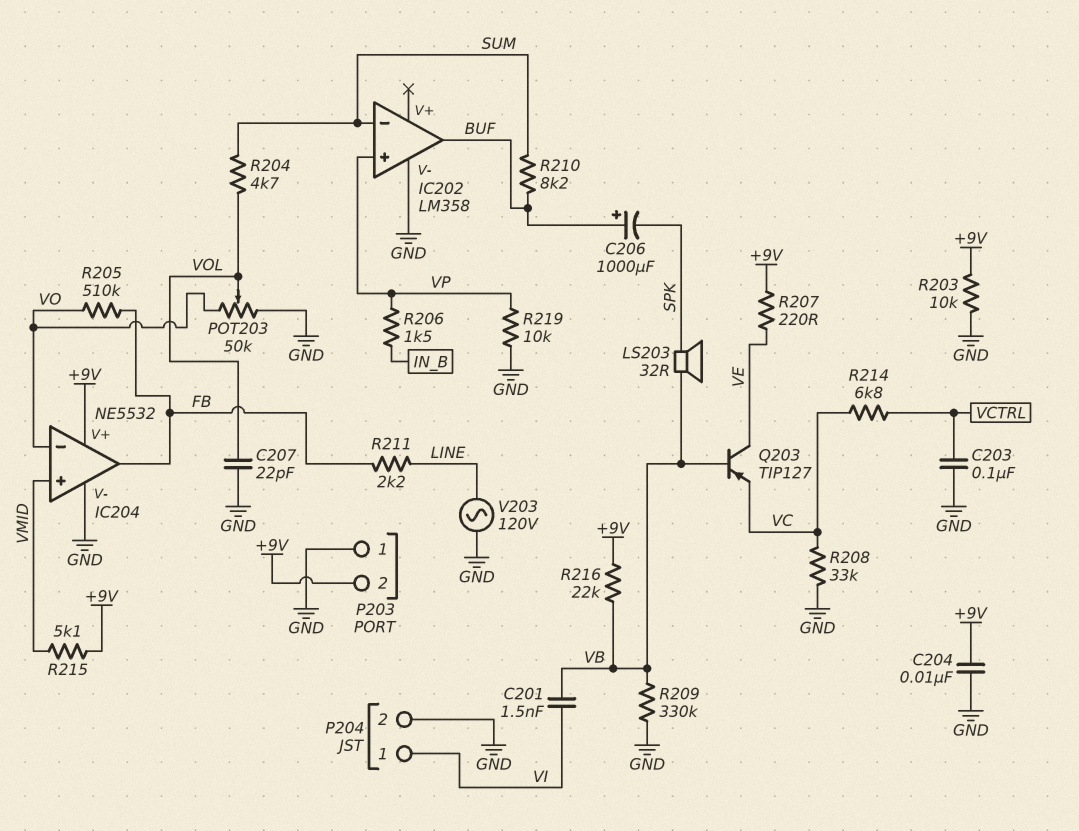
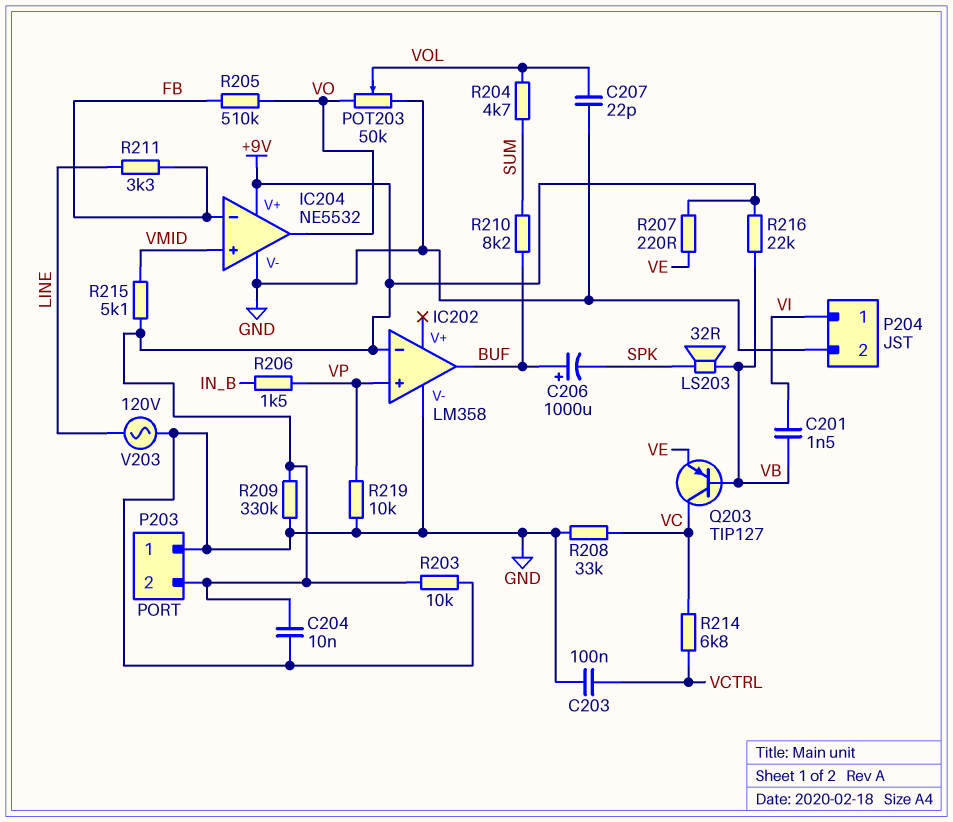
IC202 pin in-: SUM -> +9V
IC204 pin in-: VO -> FB
IC204 pin out: FB -> VO
Q203: PNP TIP127 (B VB, C VE, E VC) -> PNP TIP127 (B VB, C VC, E VE)
R209: 330k (GND, VB) -> 330k (+9V, GND)
R211: 2.2k (FB, LINE) -> 3.3k (FB, LINE)

